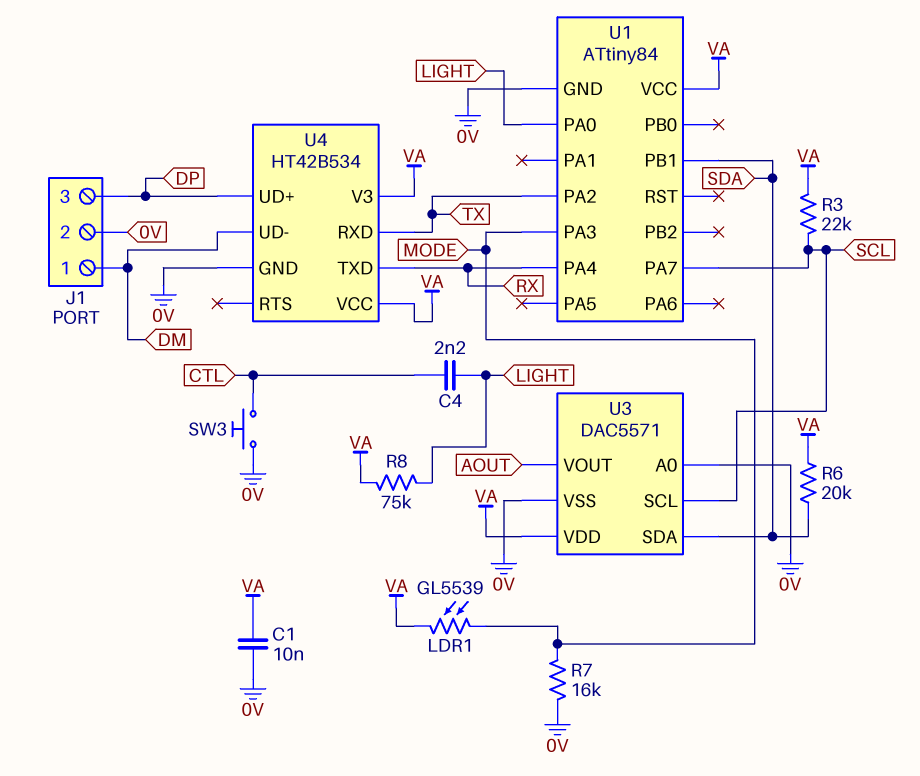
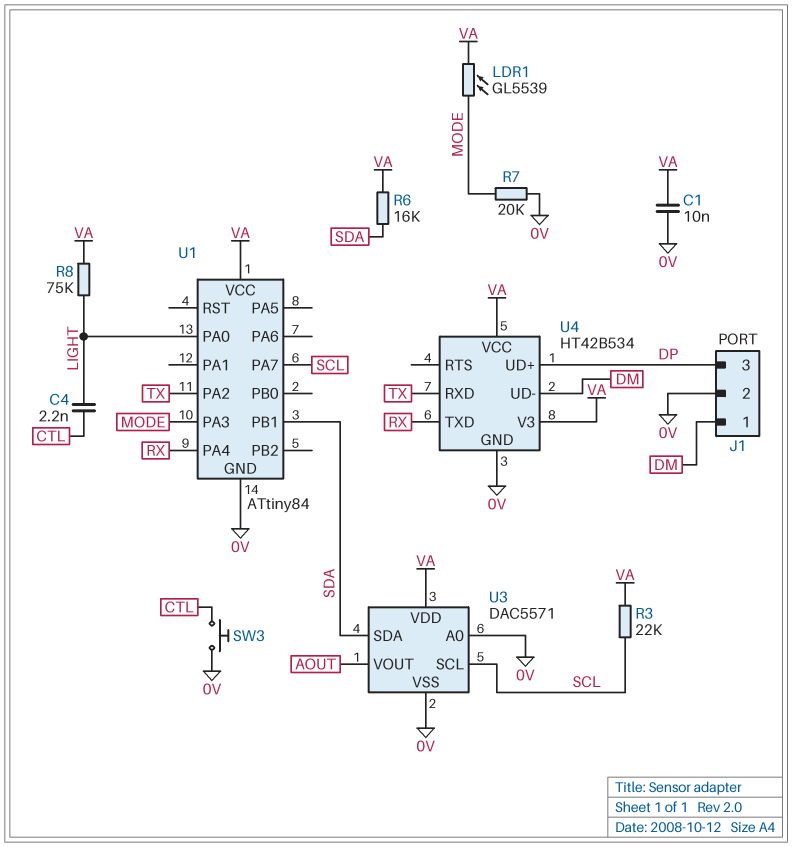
R6: 20k (SDA, VA) -> 16k (SDA, VA)
R7: 16k (0V, MODE) -> 20k (0V, MODE)

